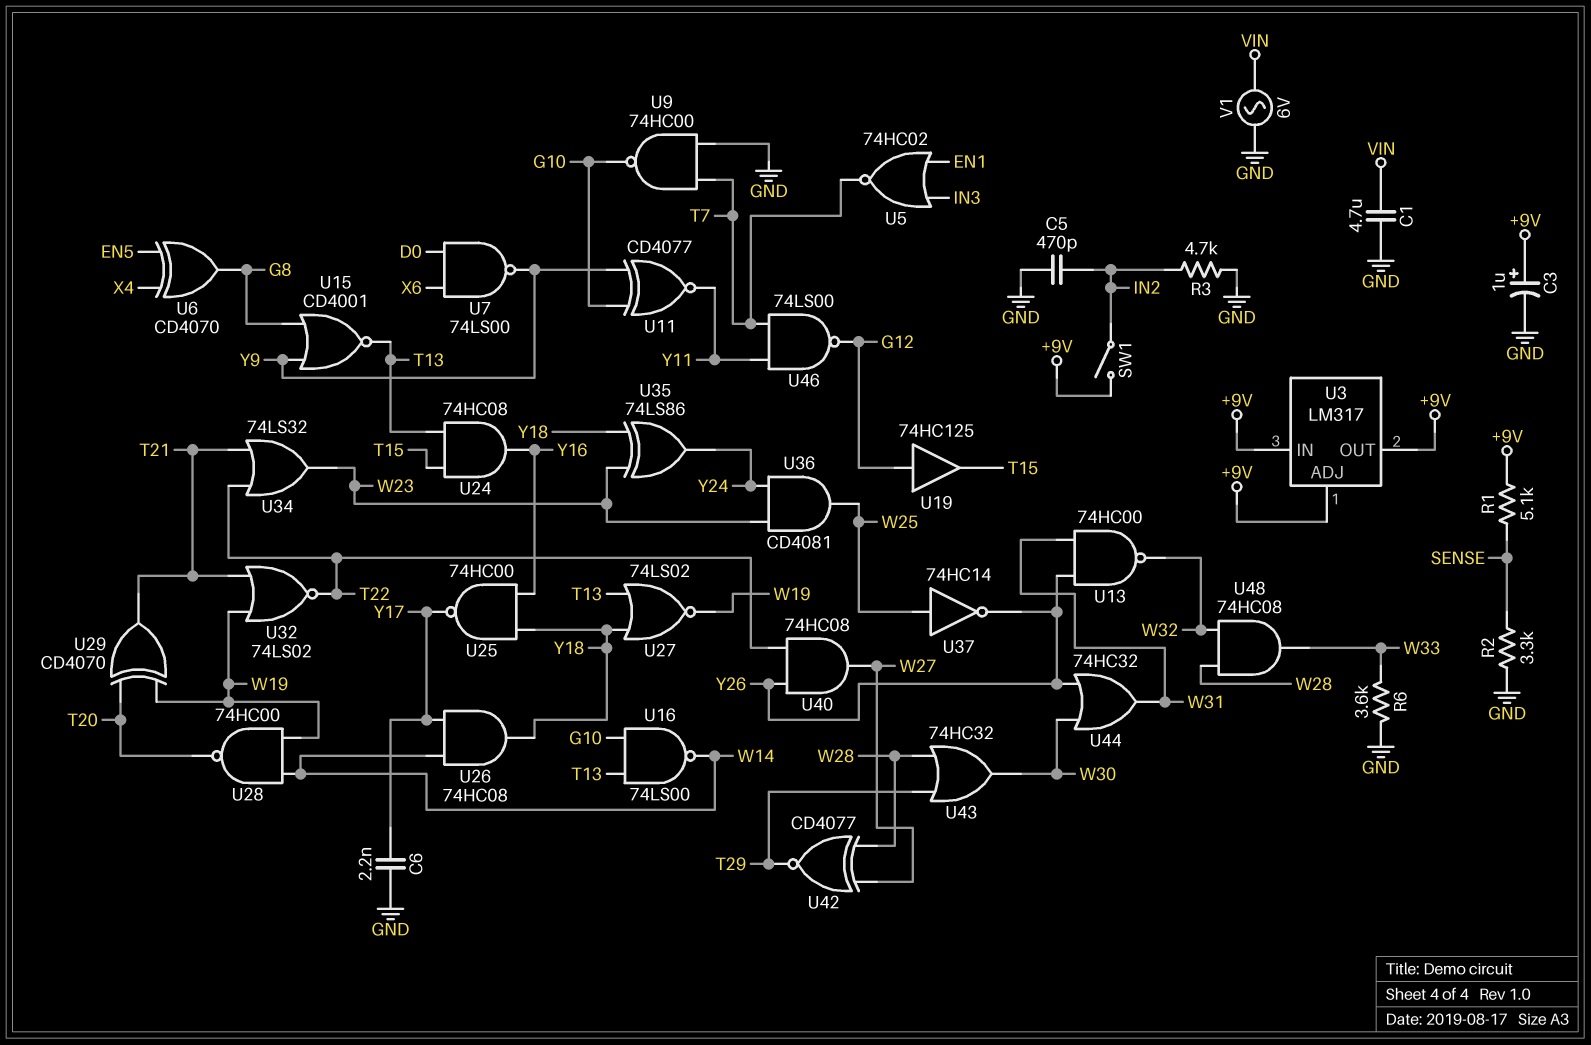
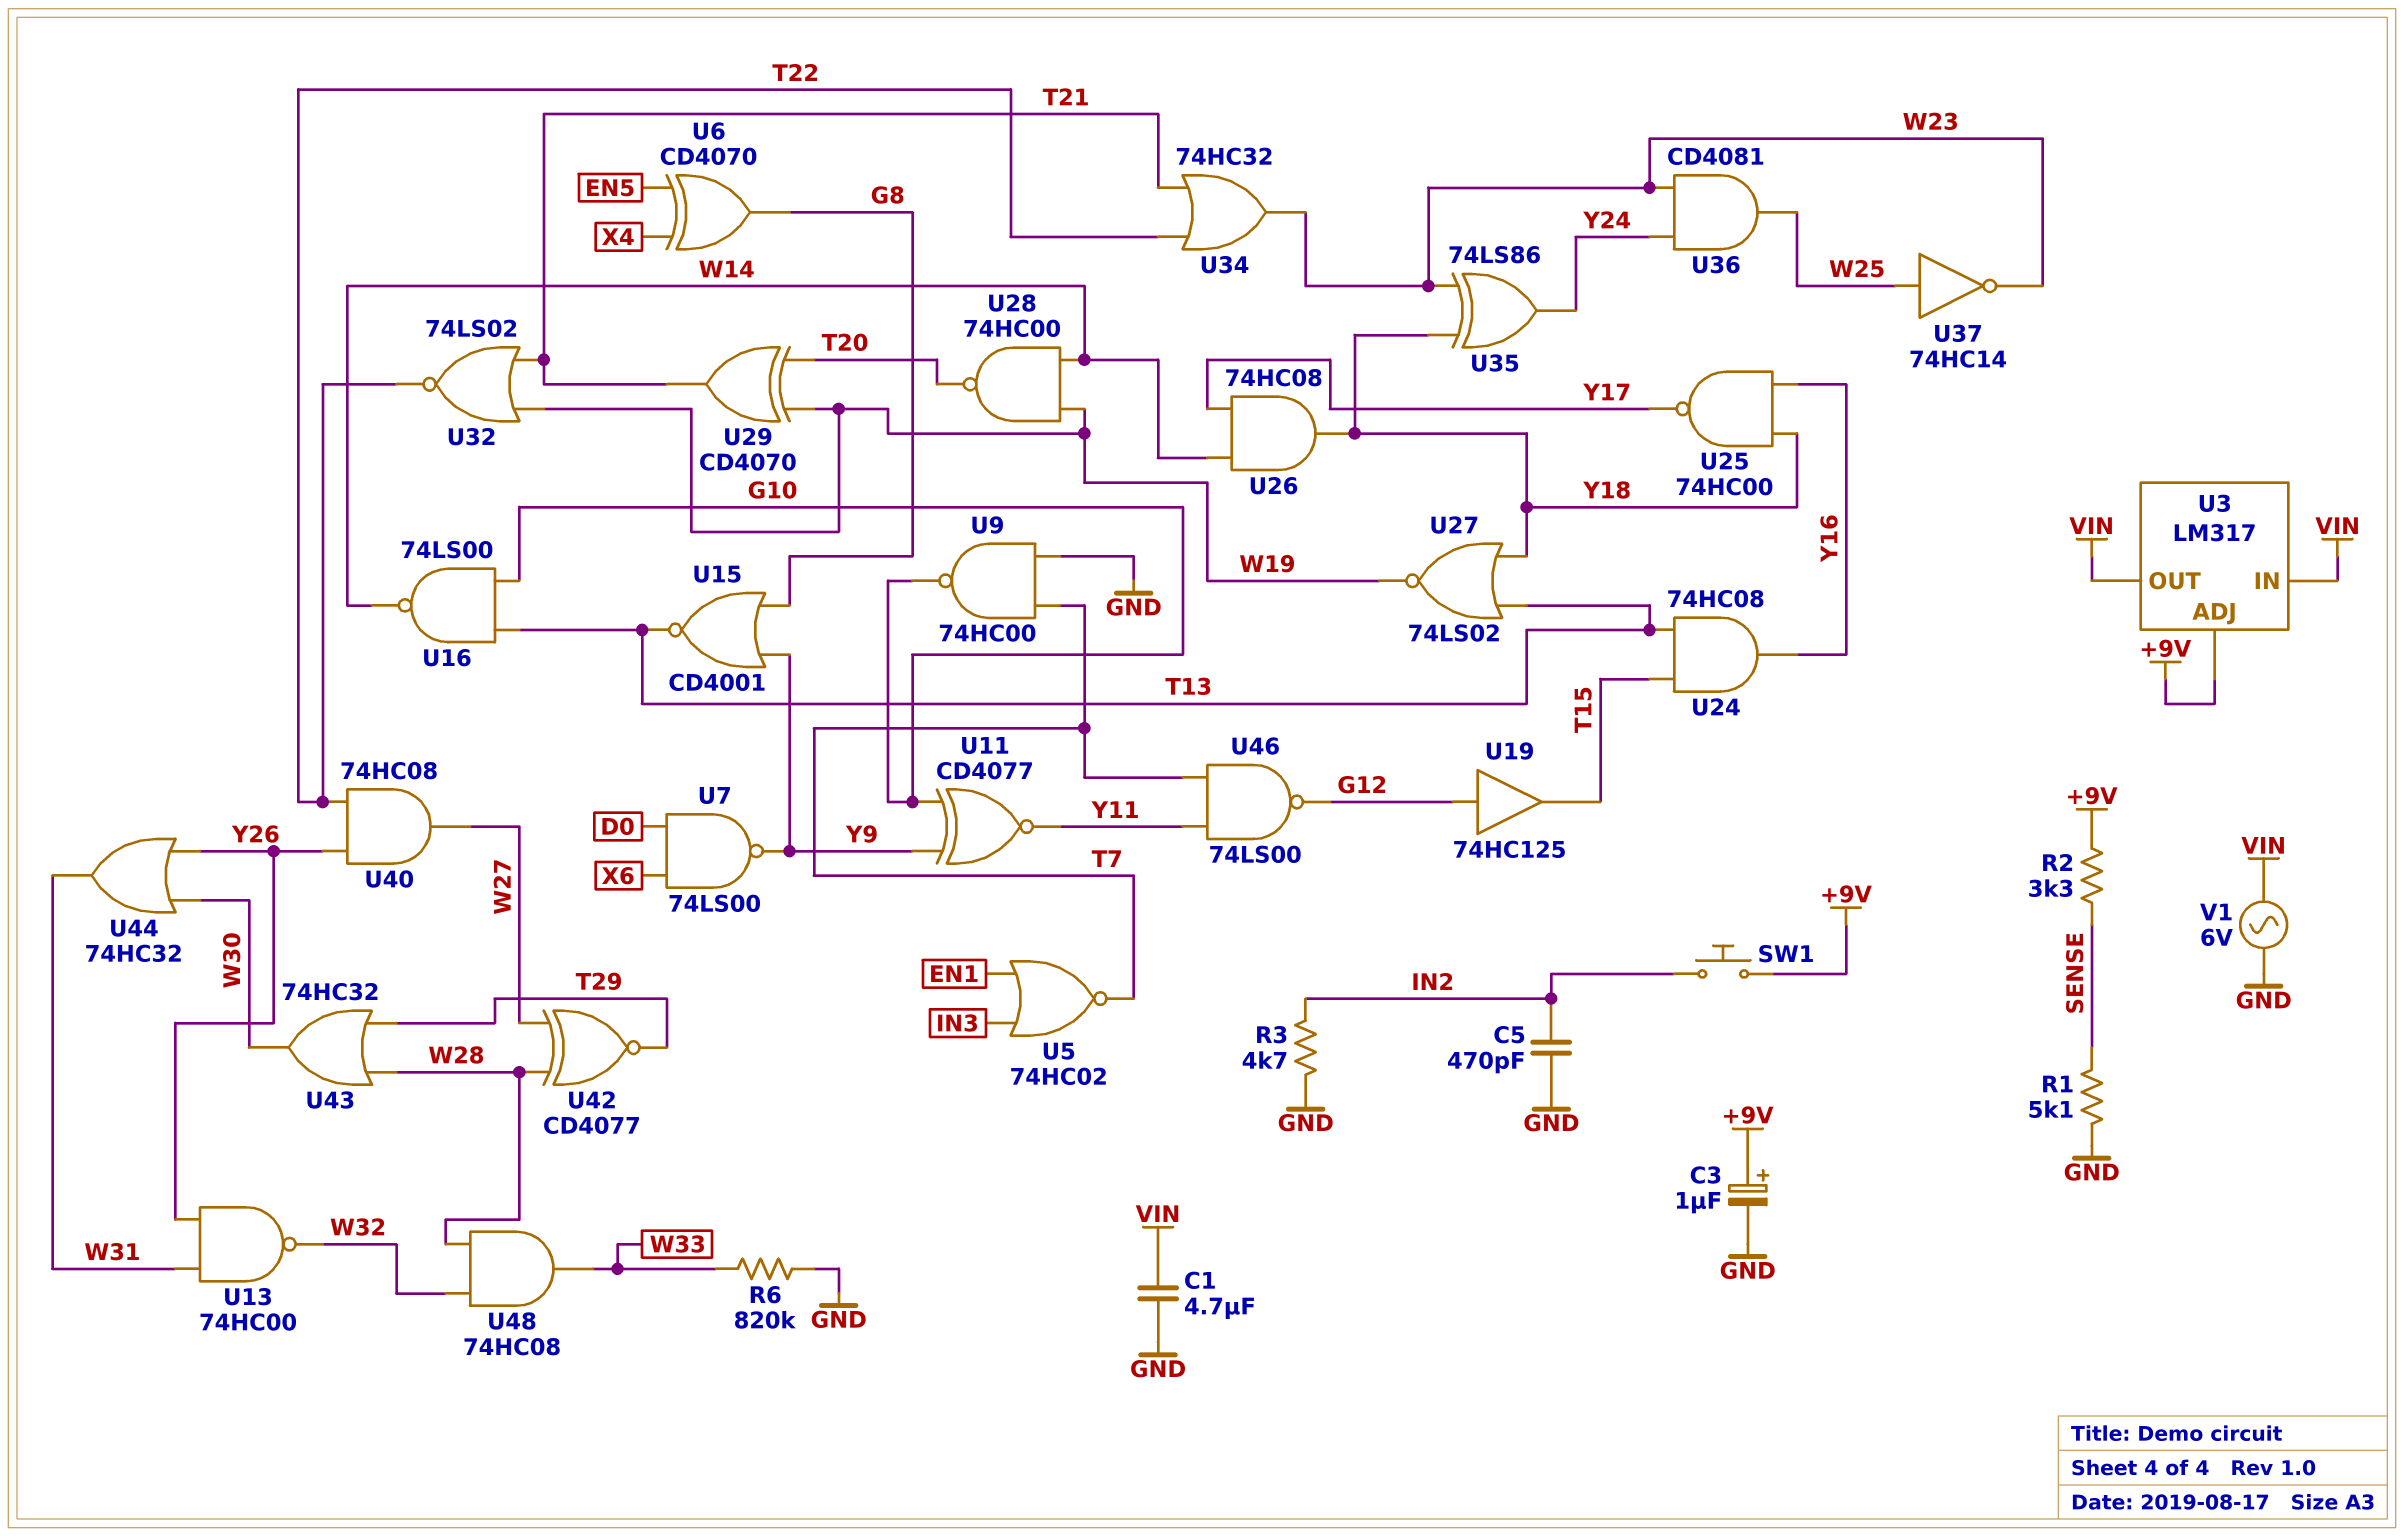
C6: 2.2nF (GND, Y17) -> none
R1: 5.1k (+9V, SENSE) -> 5.1k (GND, SENSE)
R2: 3.3k (GND, SENSE) -> 3.3k (+9V, SENSE)
R6: 3.6k (GND, W33) -> 820k (GND, W33)
SW1: switch (+9V, IN2) -> button (+9V, IN2)
U3 pin IN: +9V -> VIN
U3 pin OUT: +9V -> VIN
U34: OR 74LS32 (in T21, in T22, out W23) -> OR 74HC32 (in T21, in T22, out W23)
U37: NOT 74HC14 (in W25, out Y26) -> NOT 74HC14 (in W25, out W23)

